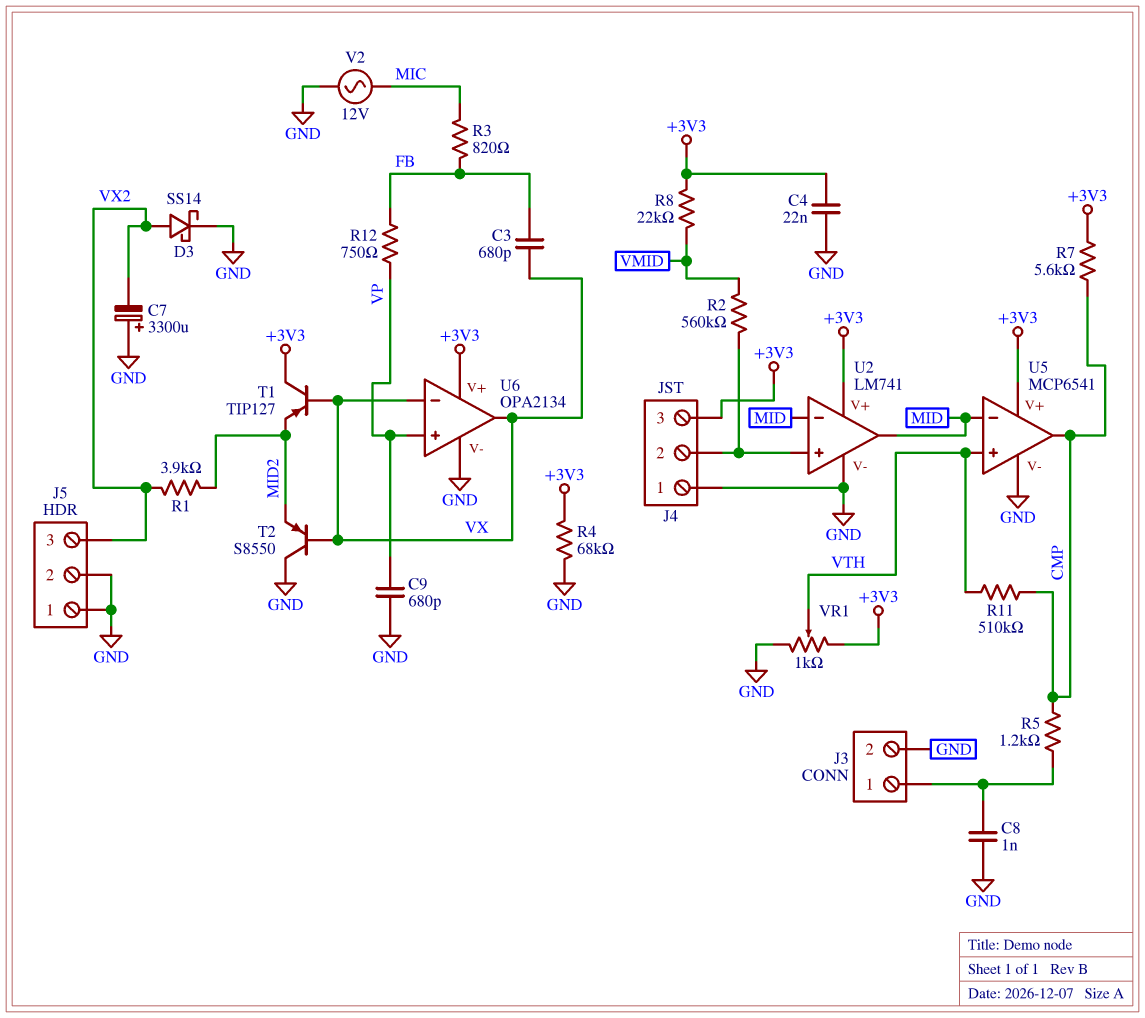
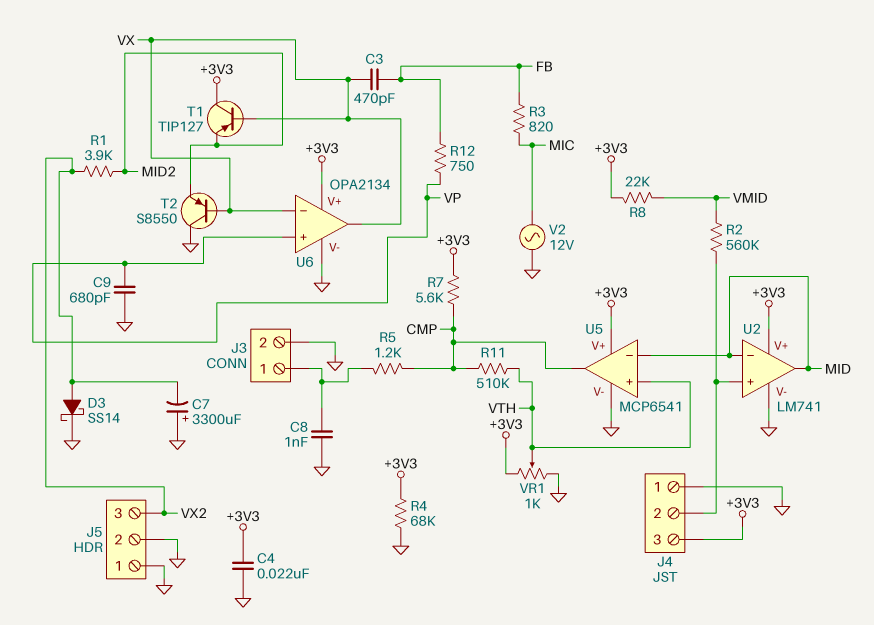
C3: 680pF (FB, VX) -> 470pF (FB, VX)

